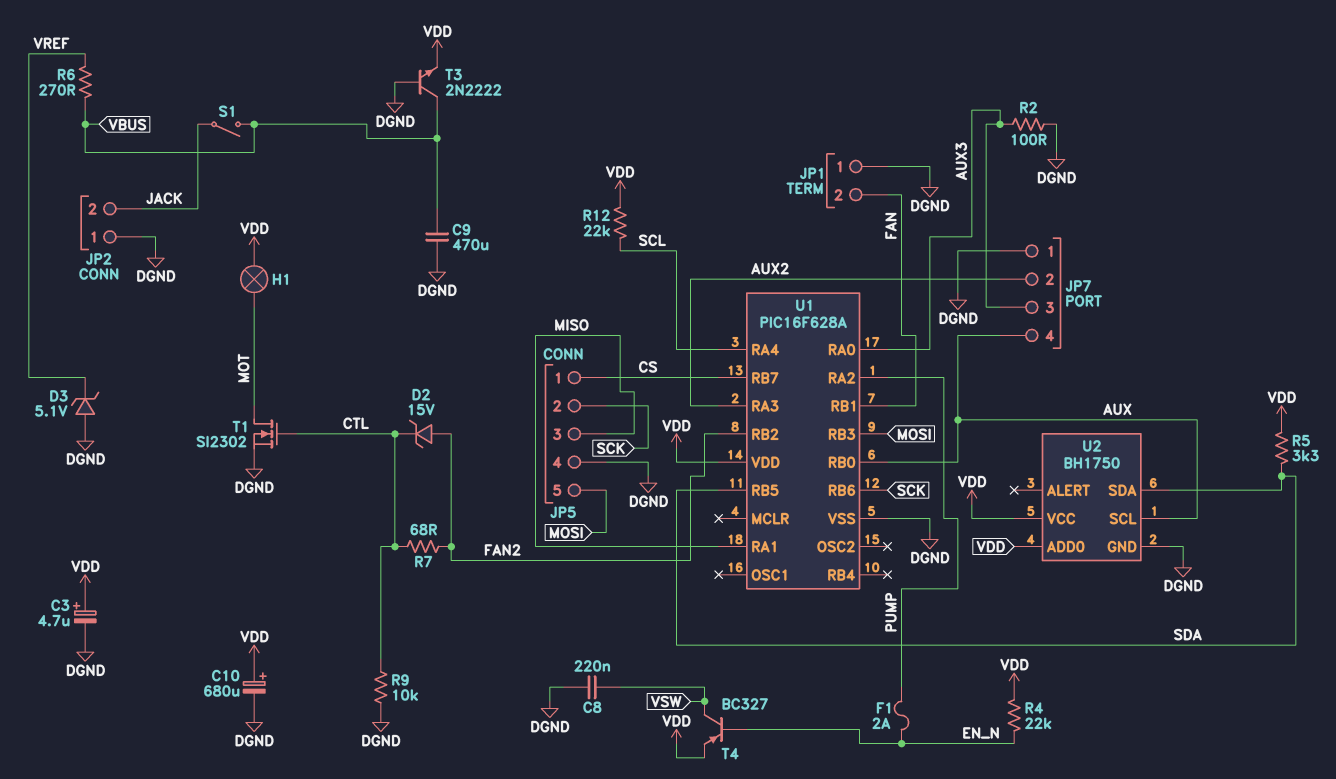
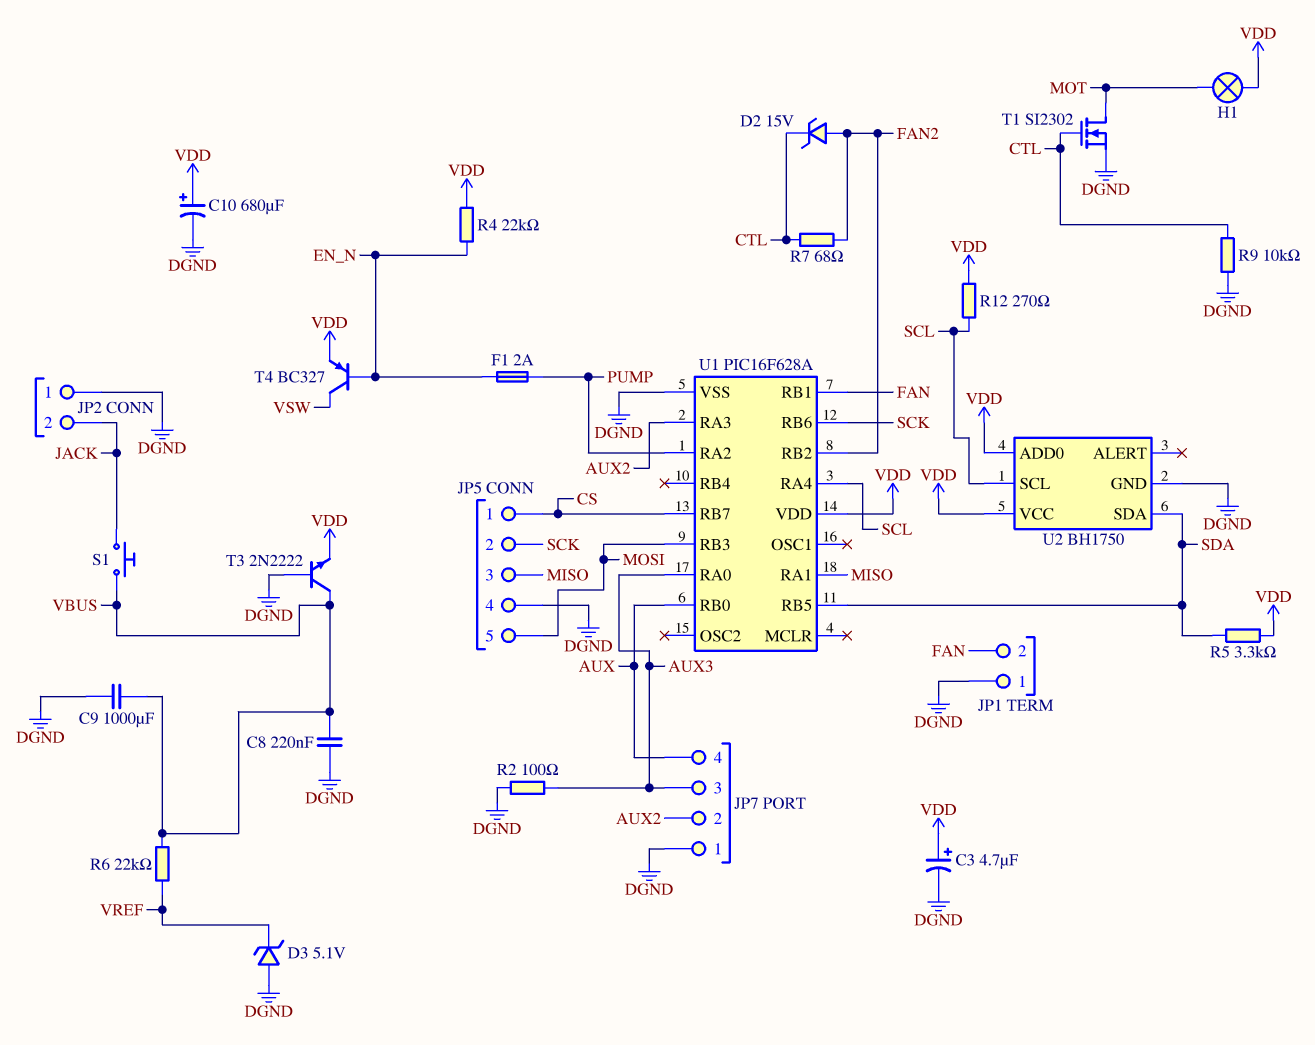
C8: 220nF (DGND, VSW) -> 220nF (DGND, VBUS)
C9: 470uF (DGND, VBUS) -> 1000uF (DGND, VBUS)
R6: 270 (VBUS, VREF) -> 22k (VBUS, VREF)
R12: 22k (SCL, VDD) -> 270 (SCL, VDD)
S1: switch (JACK, VBUS) -> button (JACK, VBUS)
U2 pin SCL: AUX -> SCL

